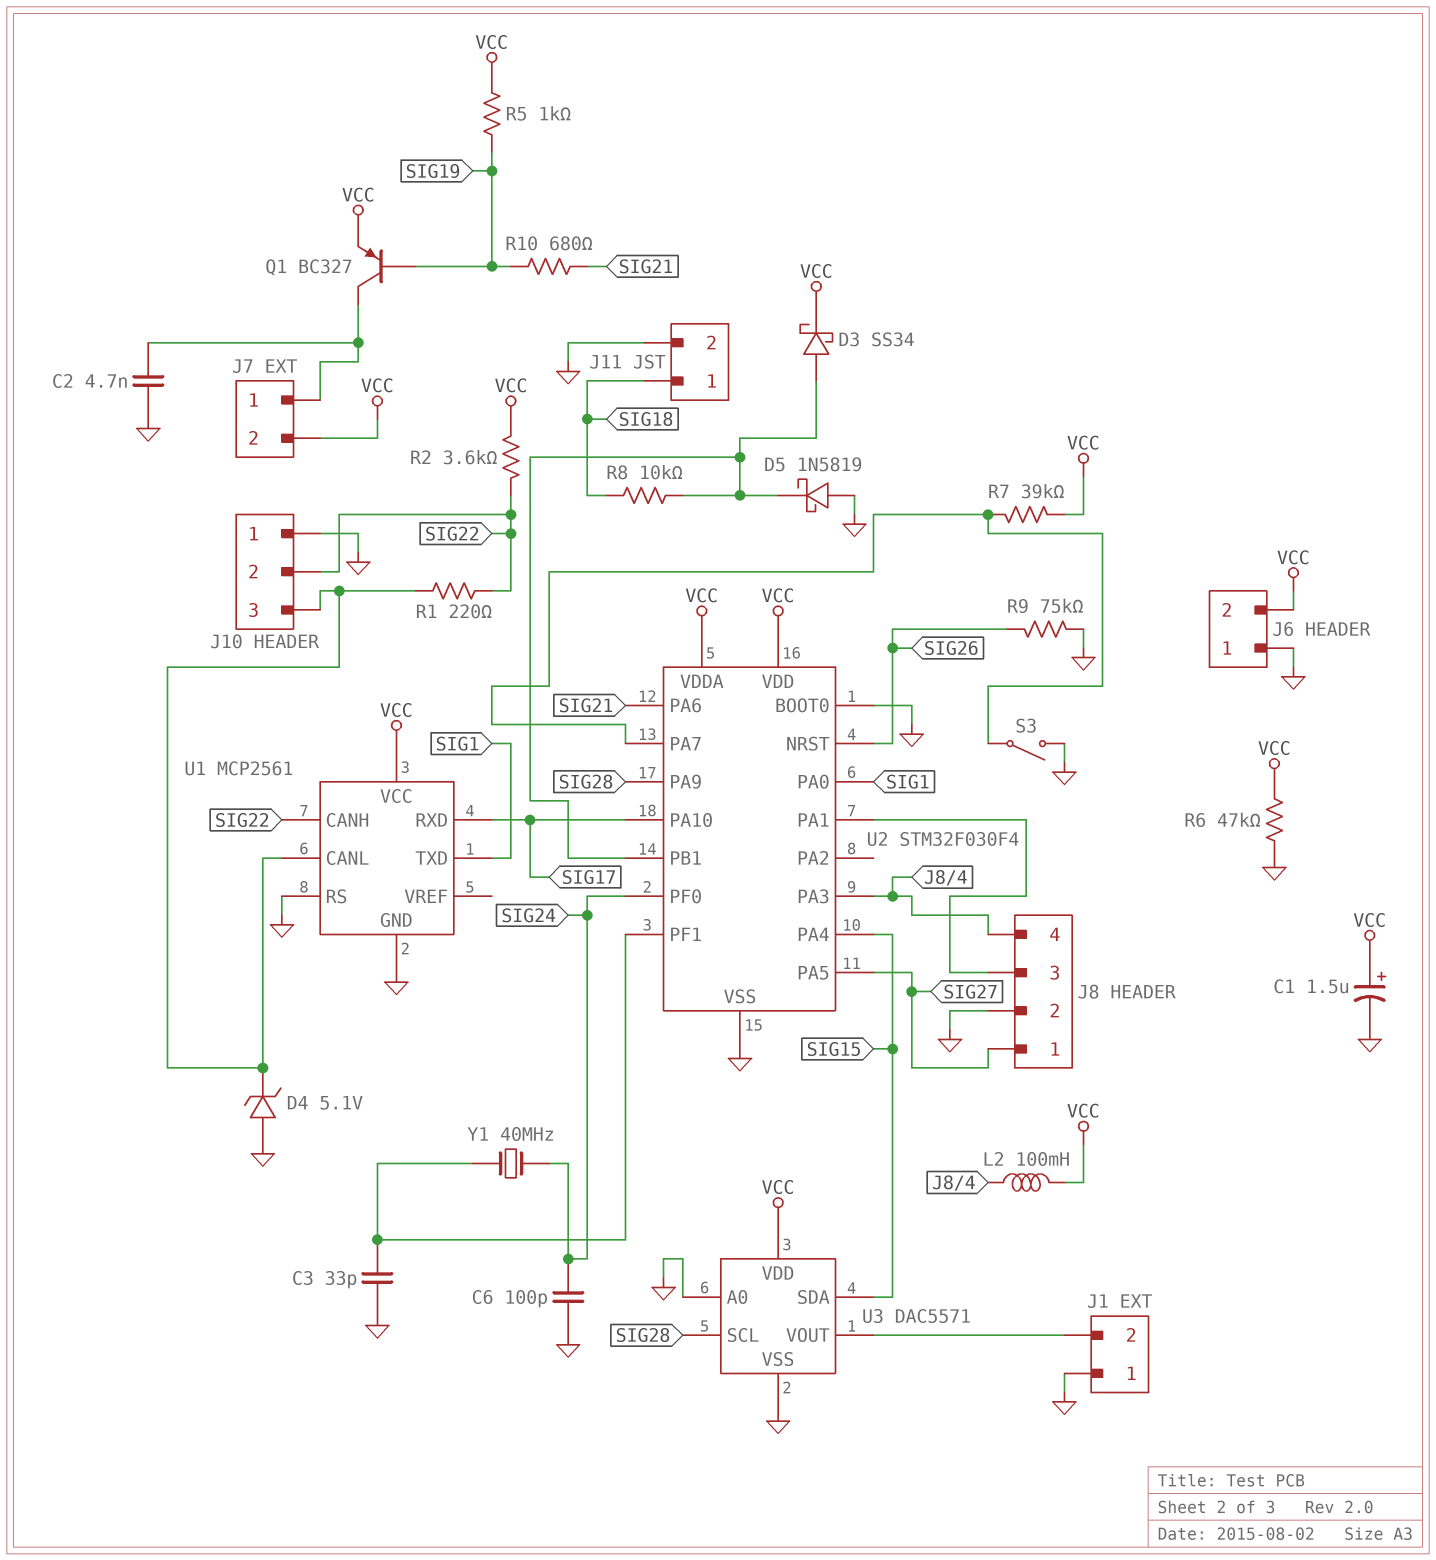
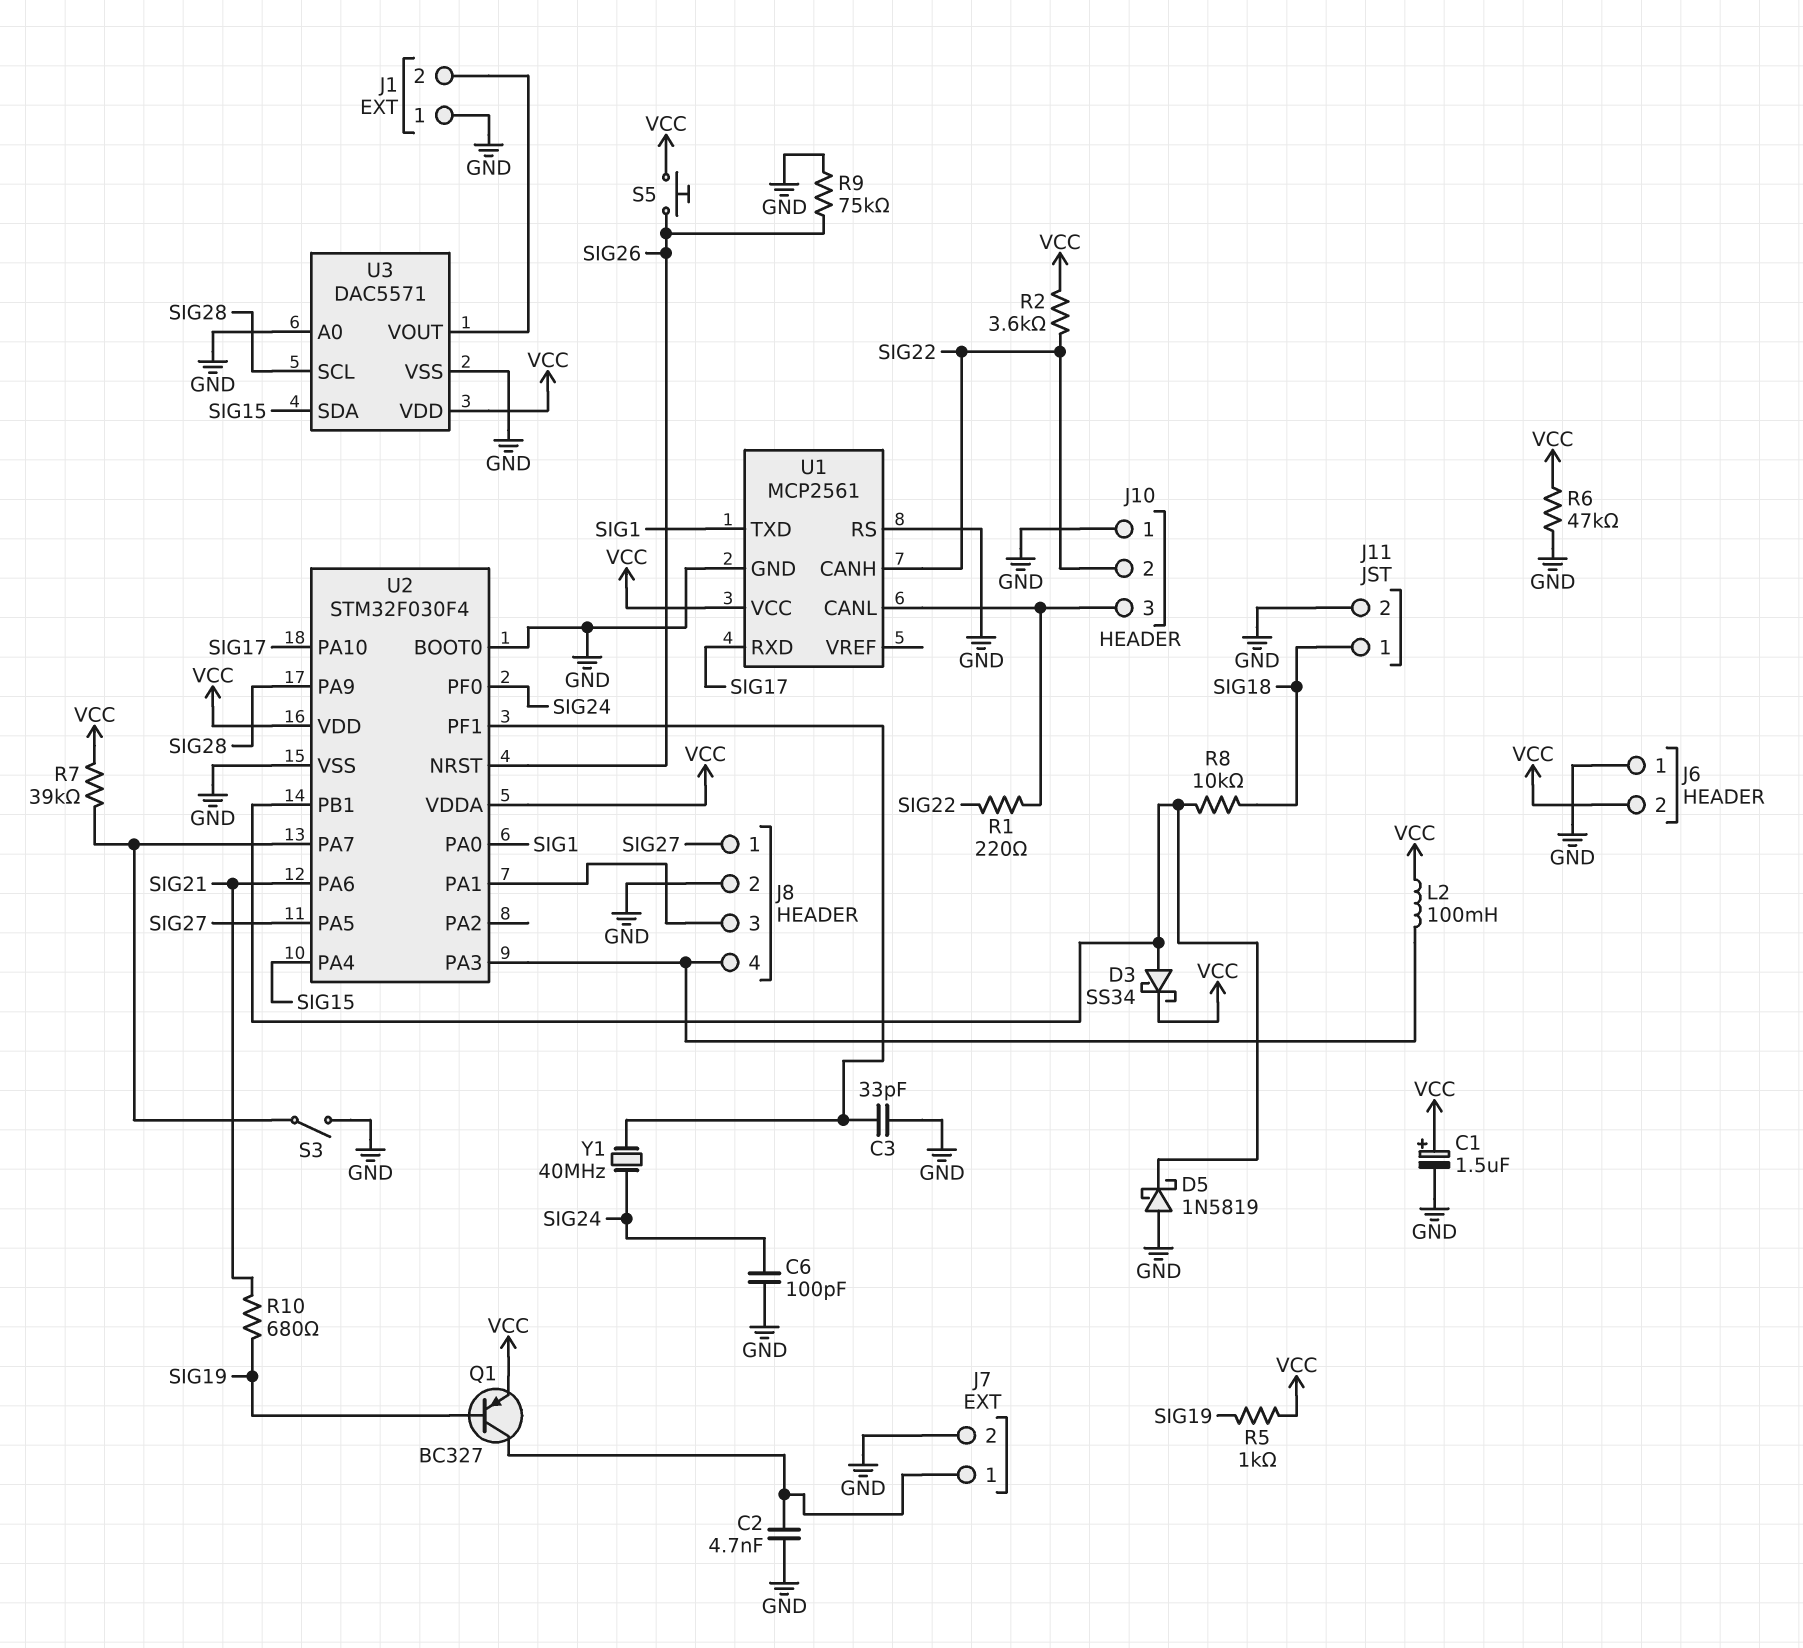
D4: zener 5.1V (A GND, K J10/3) -> none
J7 pin 2: VCC -> GND
S5: none -> button (SIG26, VCC)

